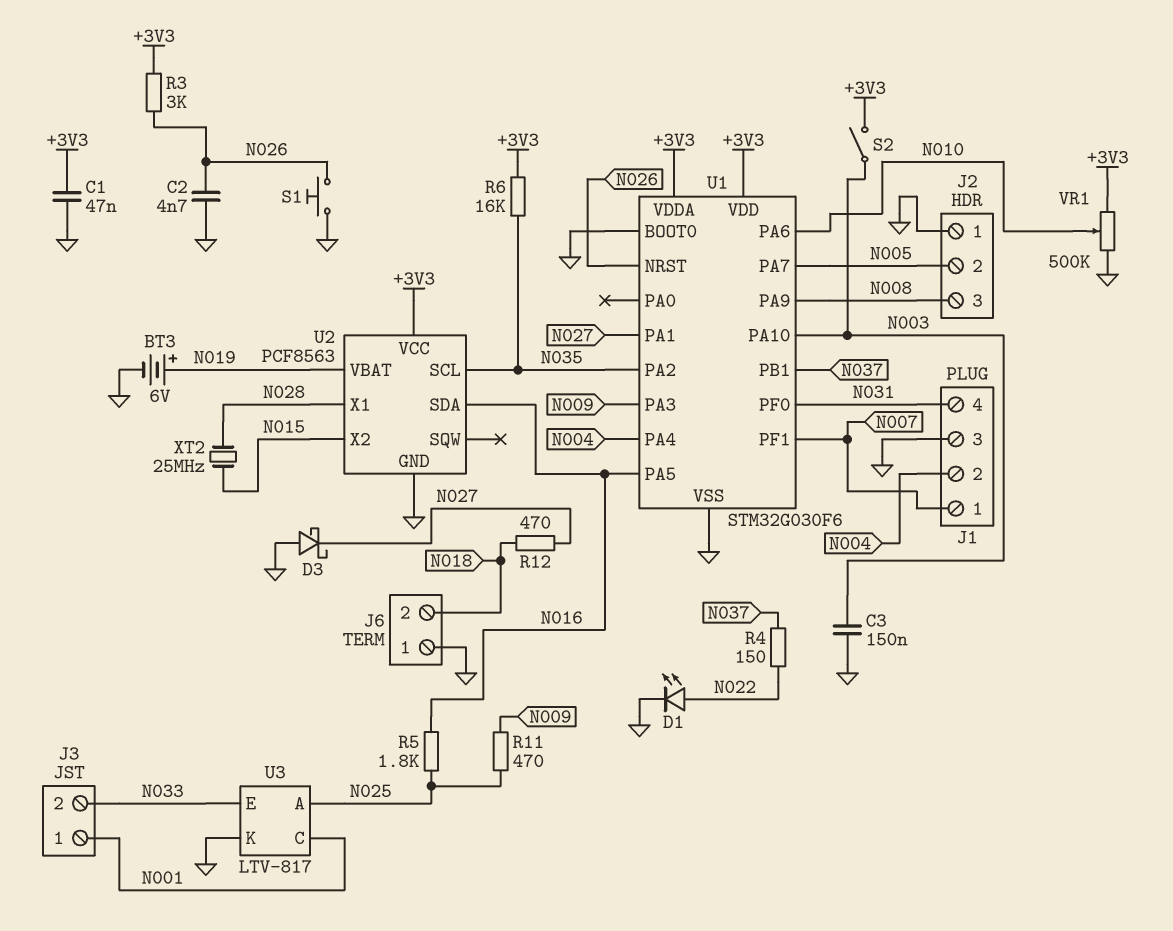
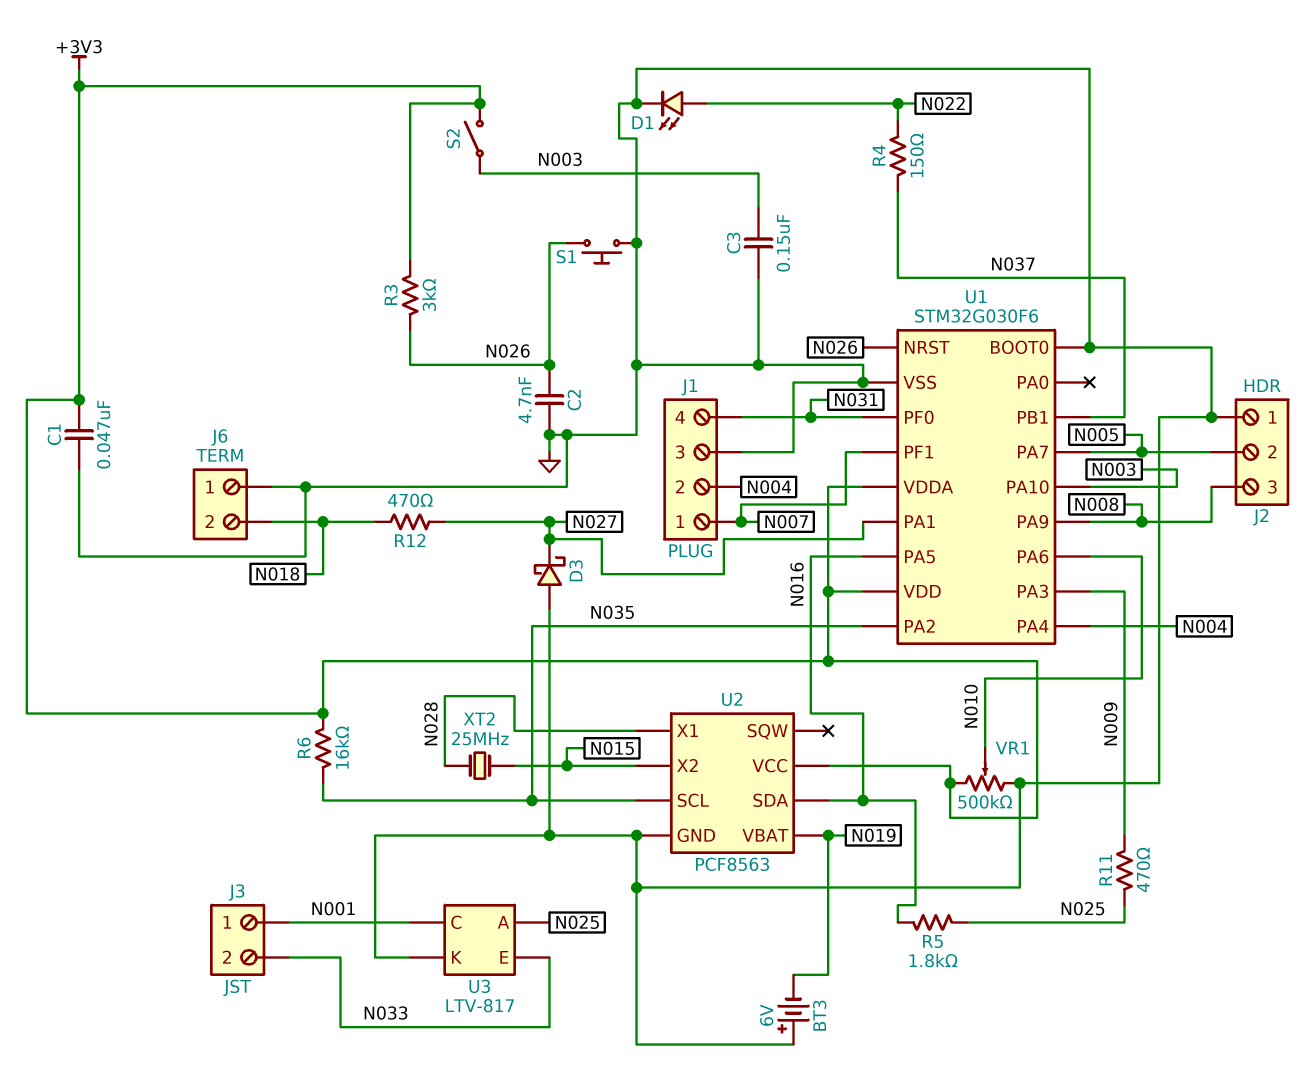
BT3: 6V (plus N019, minus GND) -> 6V (plus GND, minus N019)

